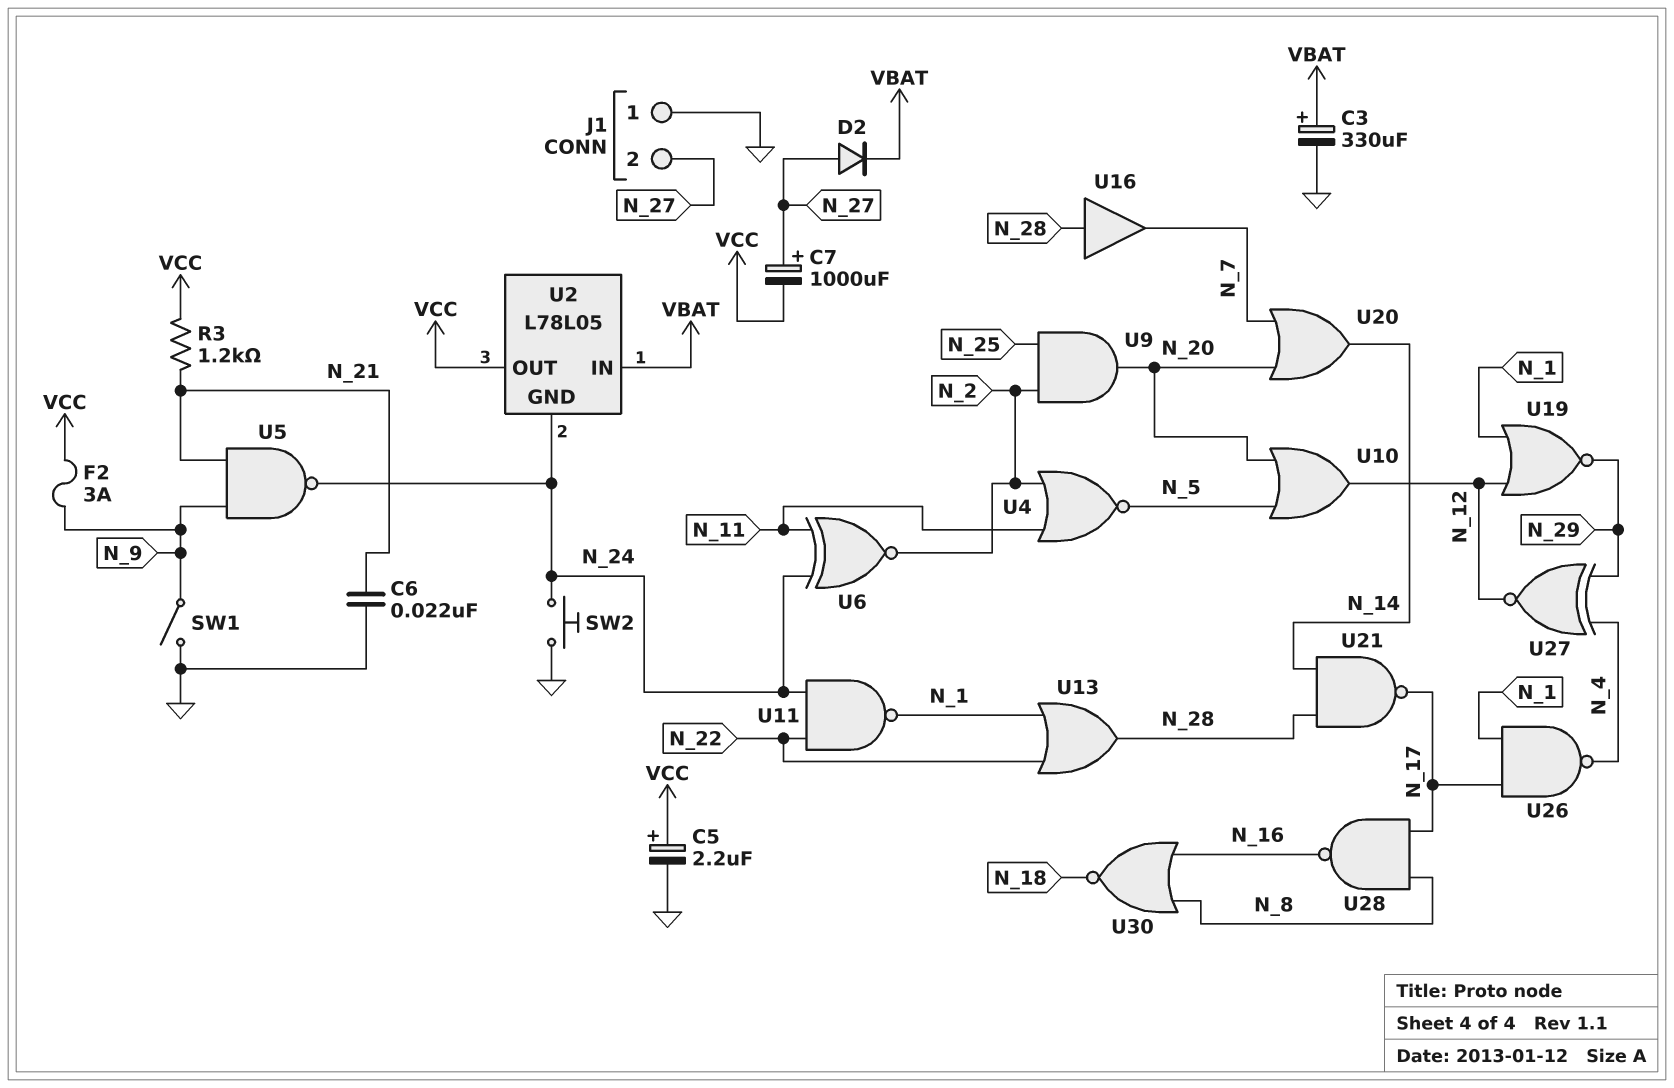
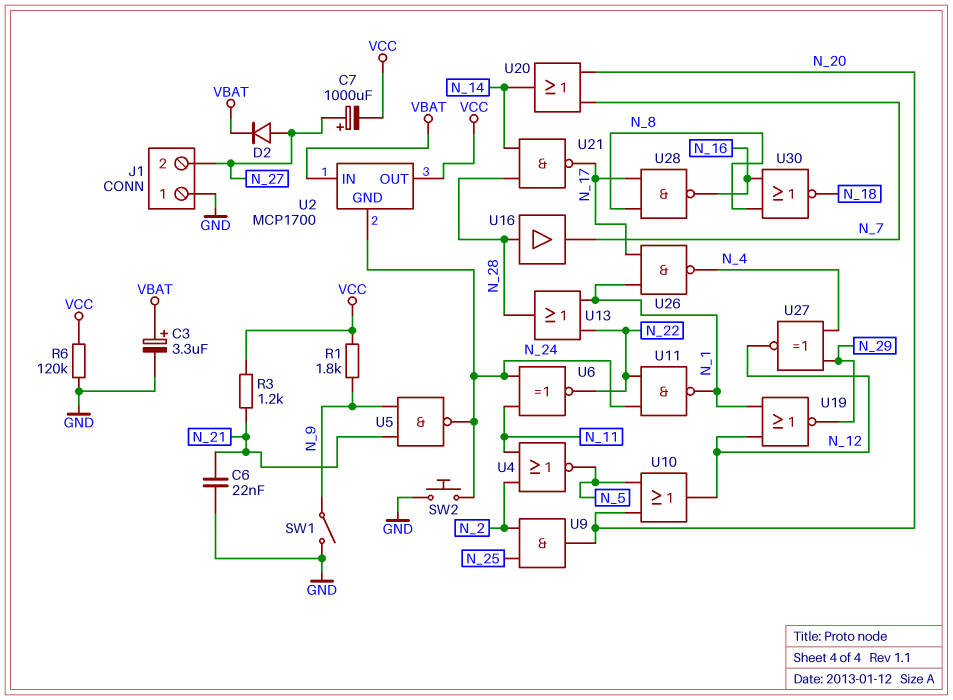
C3: 330uF (plus VBAT, minus GND) -> 3.3uF (plus VBAT, minus GND)
C5: 2.2uF (plus VCC, minus GND) -> none
F2: 3A (N_9, VCC) -> none
R1: none -> 1.8k (N_9, VCC)
R6: none -> 120k (GND, VCC)
U2: L78L05 -> MCP1700
U6: XNOR (in N_11, in N_24, out N_2) -> XNOR (in N_11, in N_24, out N_22)

